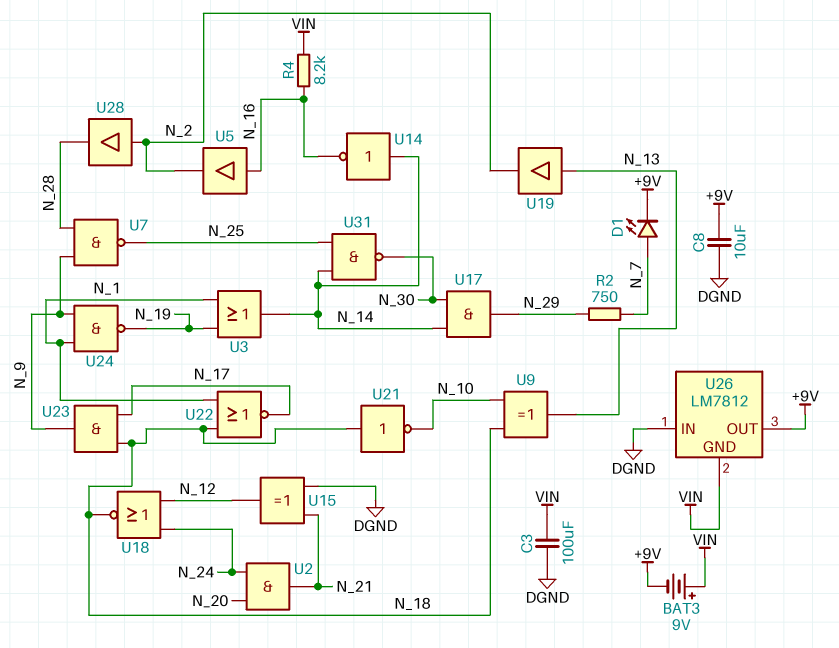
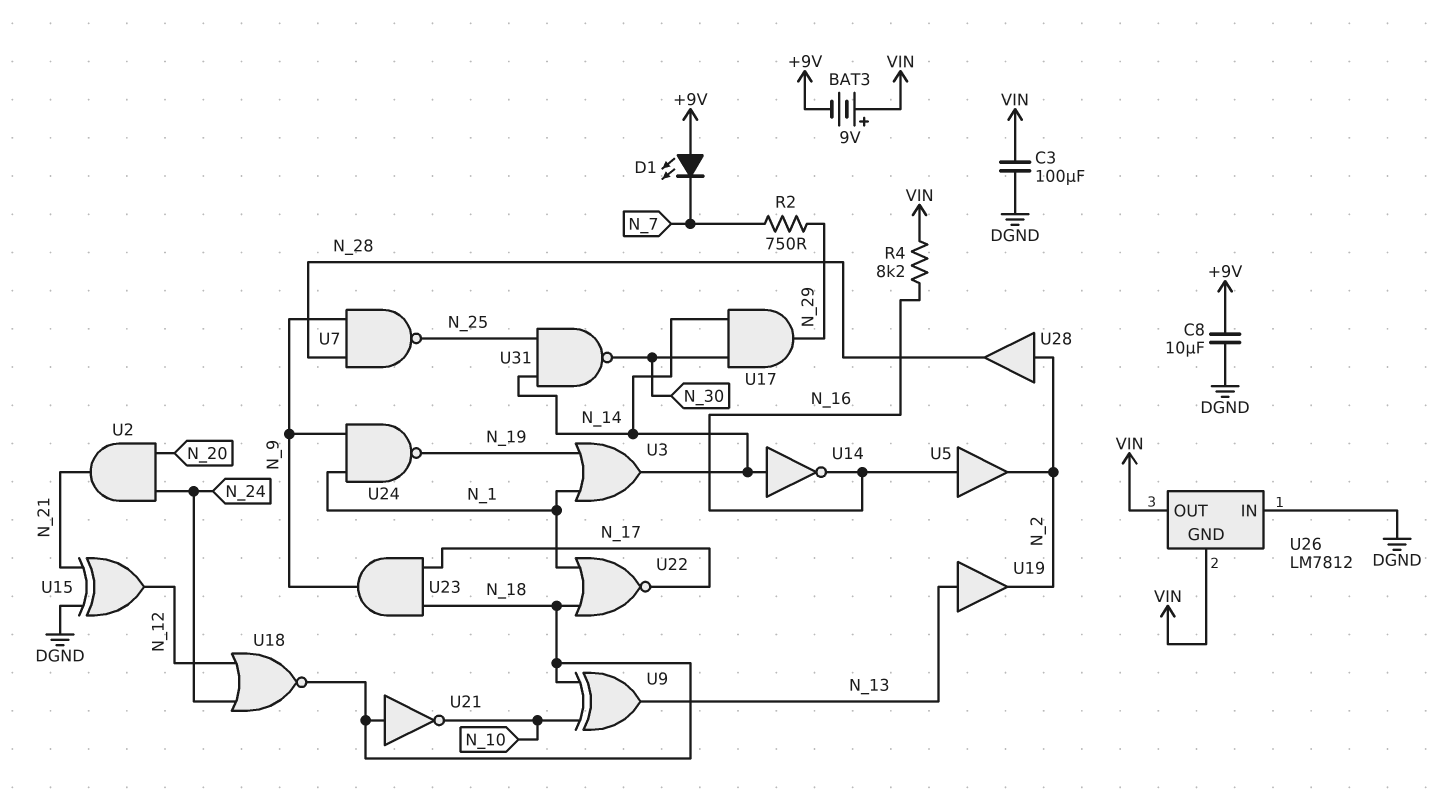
D1: LED (A N_7, K +9V) -> LED (A +9V, K N_7)
U26 pin OUT: +9V -> VIN

